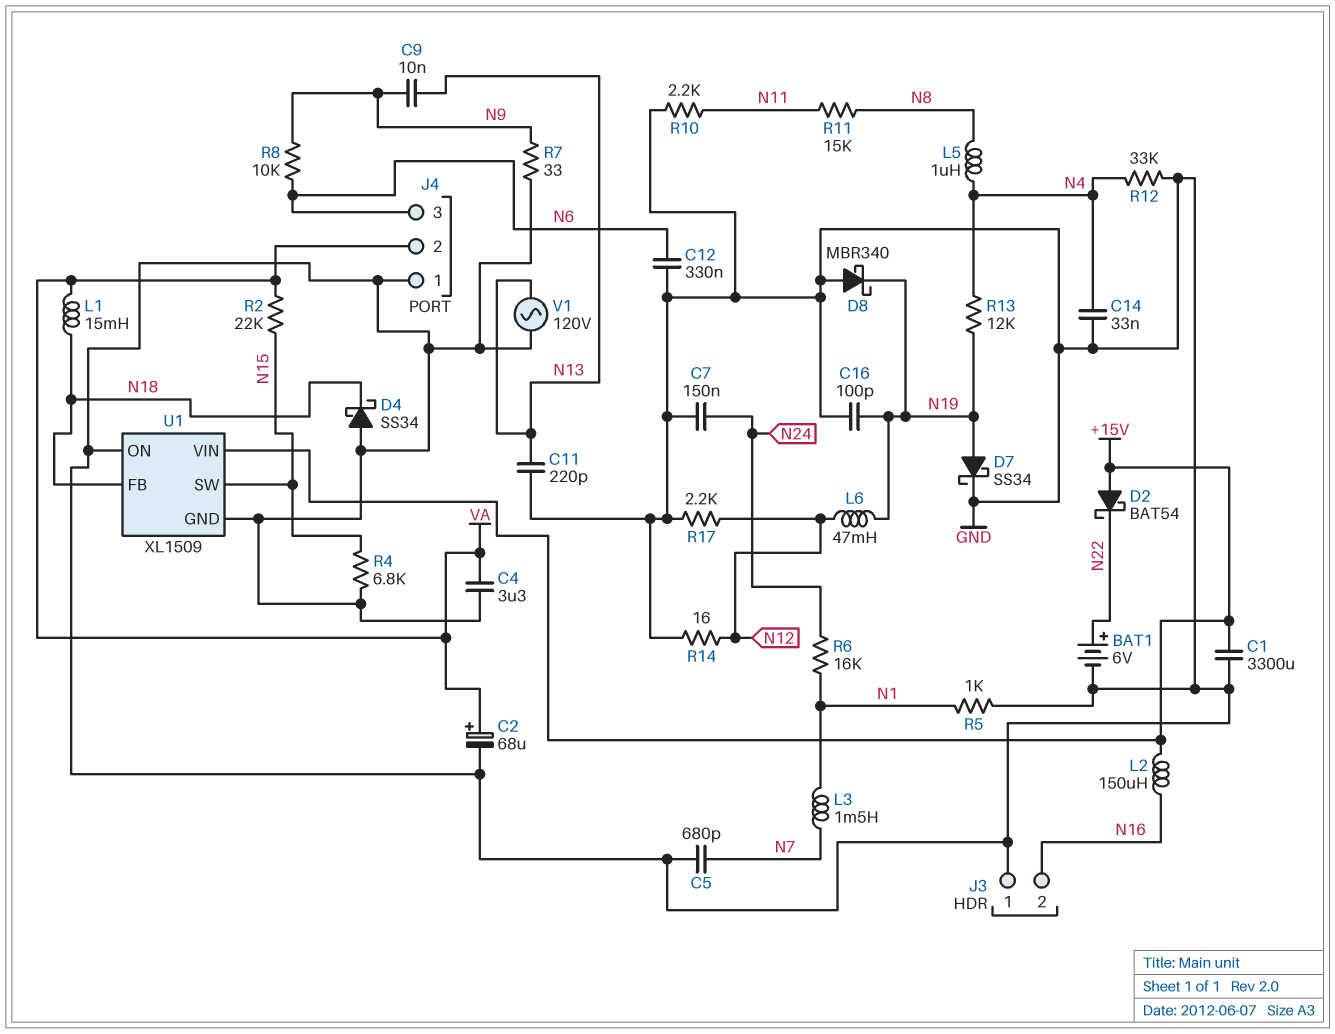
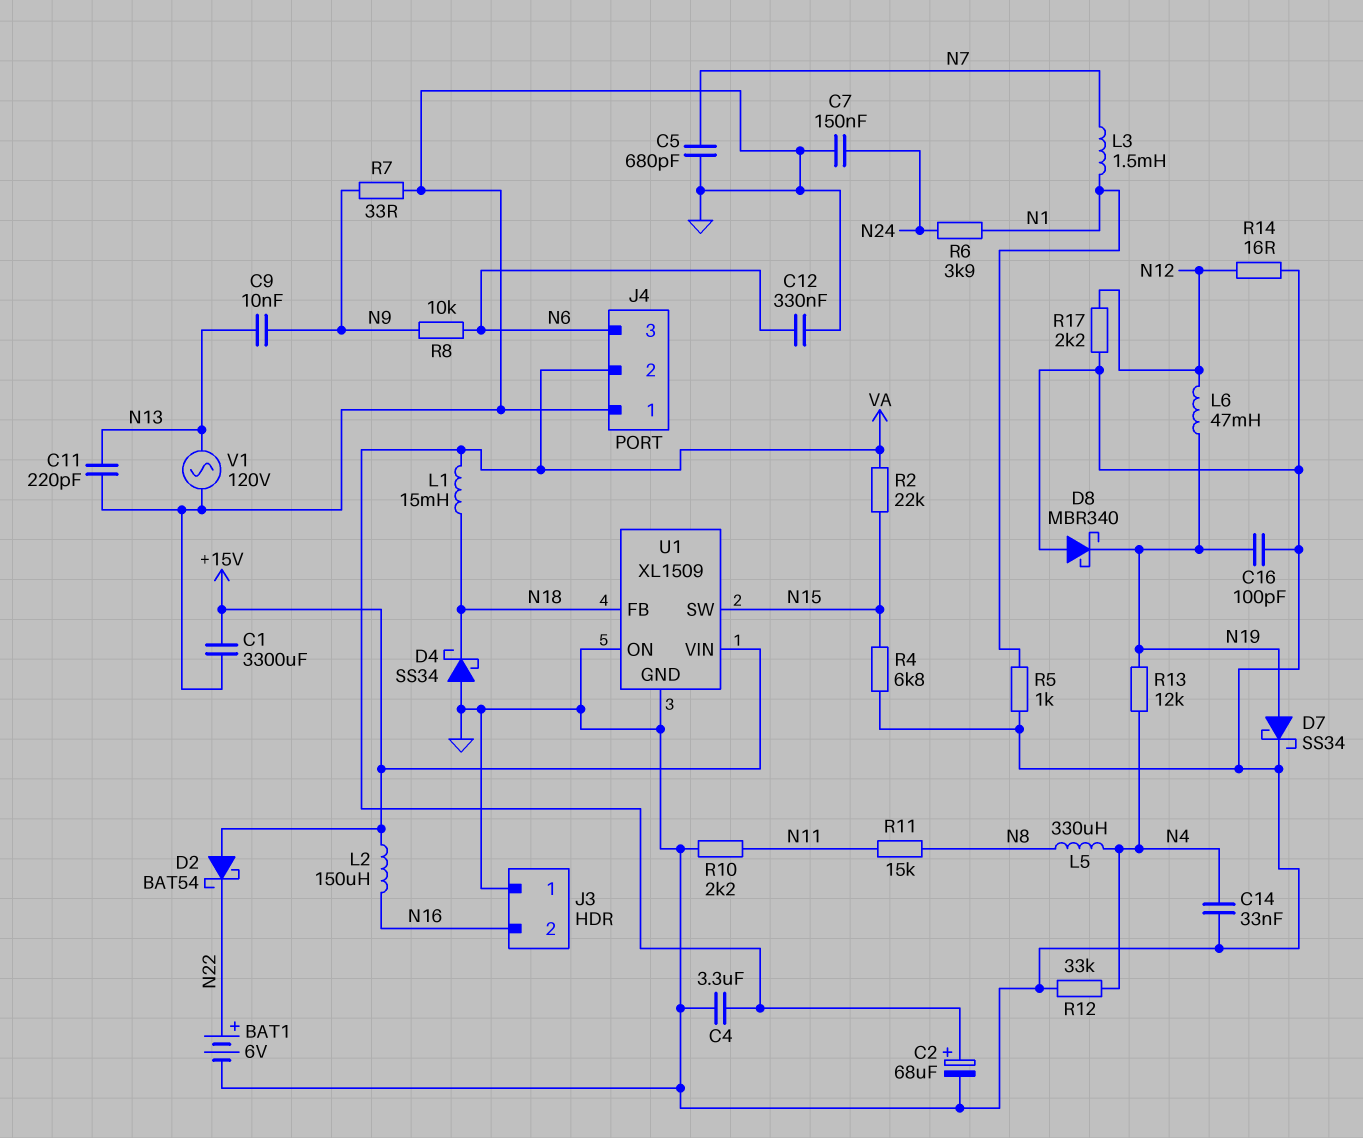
L5: 1uH (N4, N8) -> 330uH (N4, N8)
R6: 16k (N1, N24) -> 3.9k (N1, N24)

